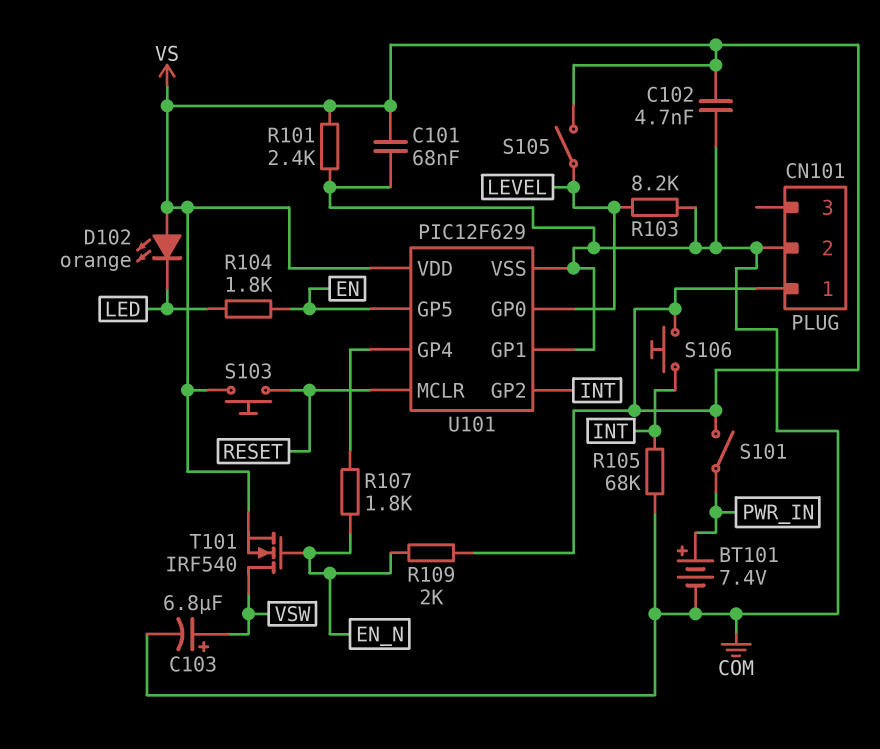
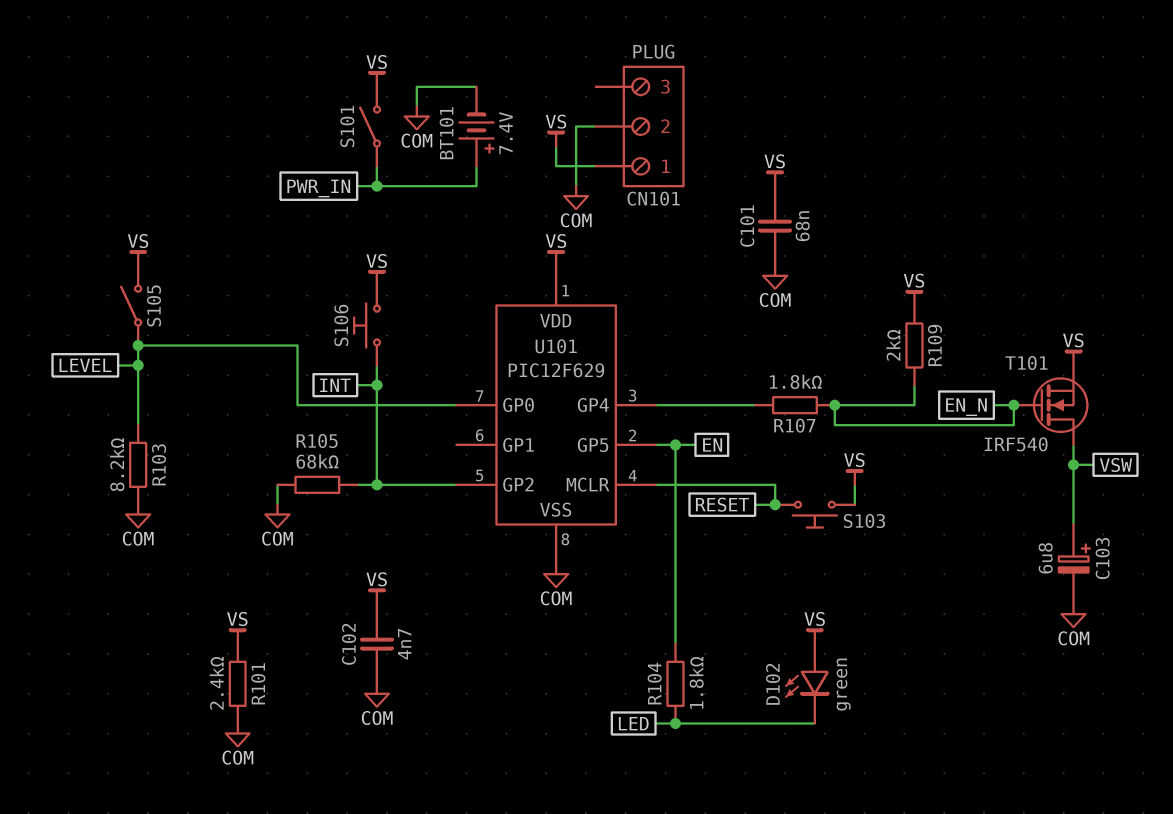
D102: LED orange (A VS, K LED) -> LED green (A VS, K LED)
U101 pin GP1: COM -> none

